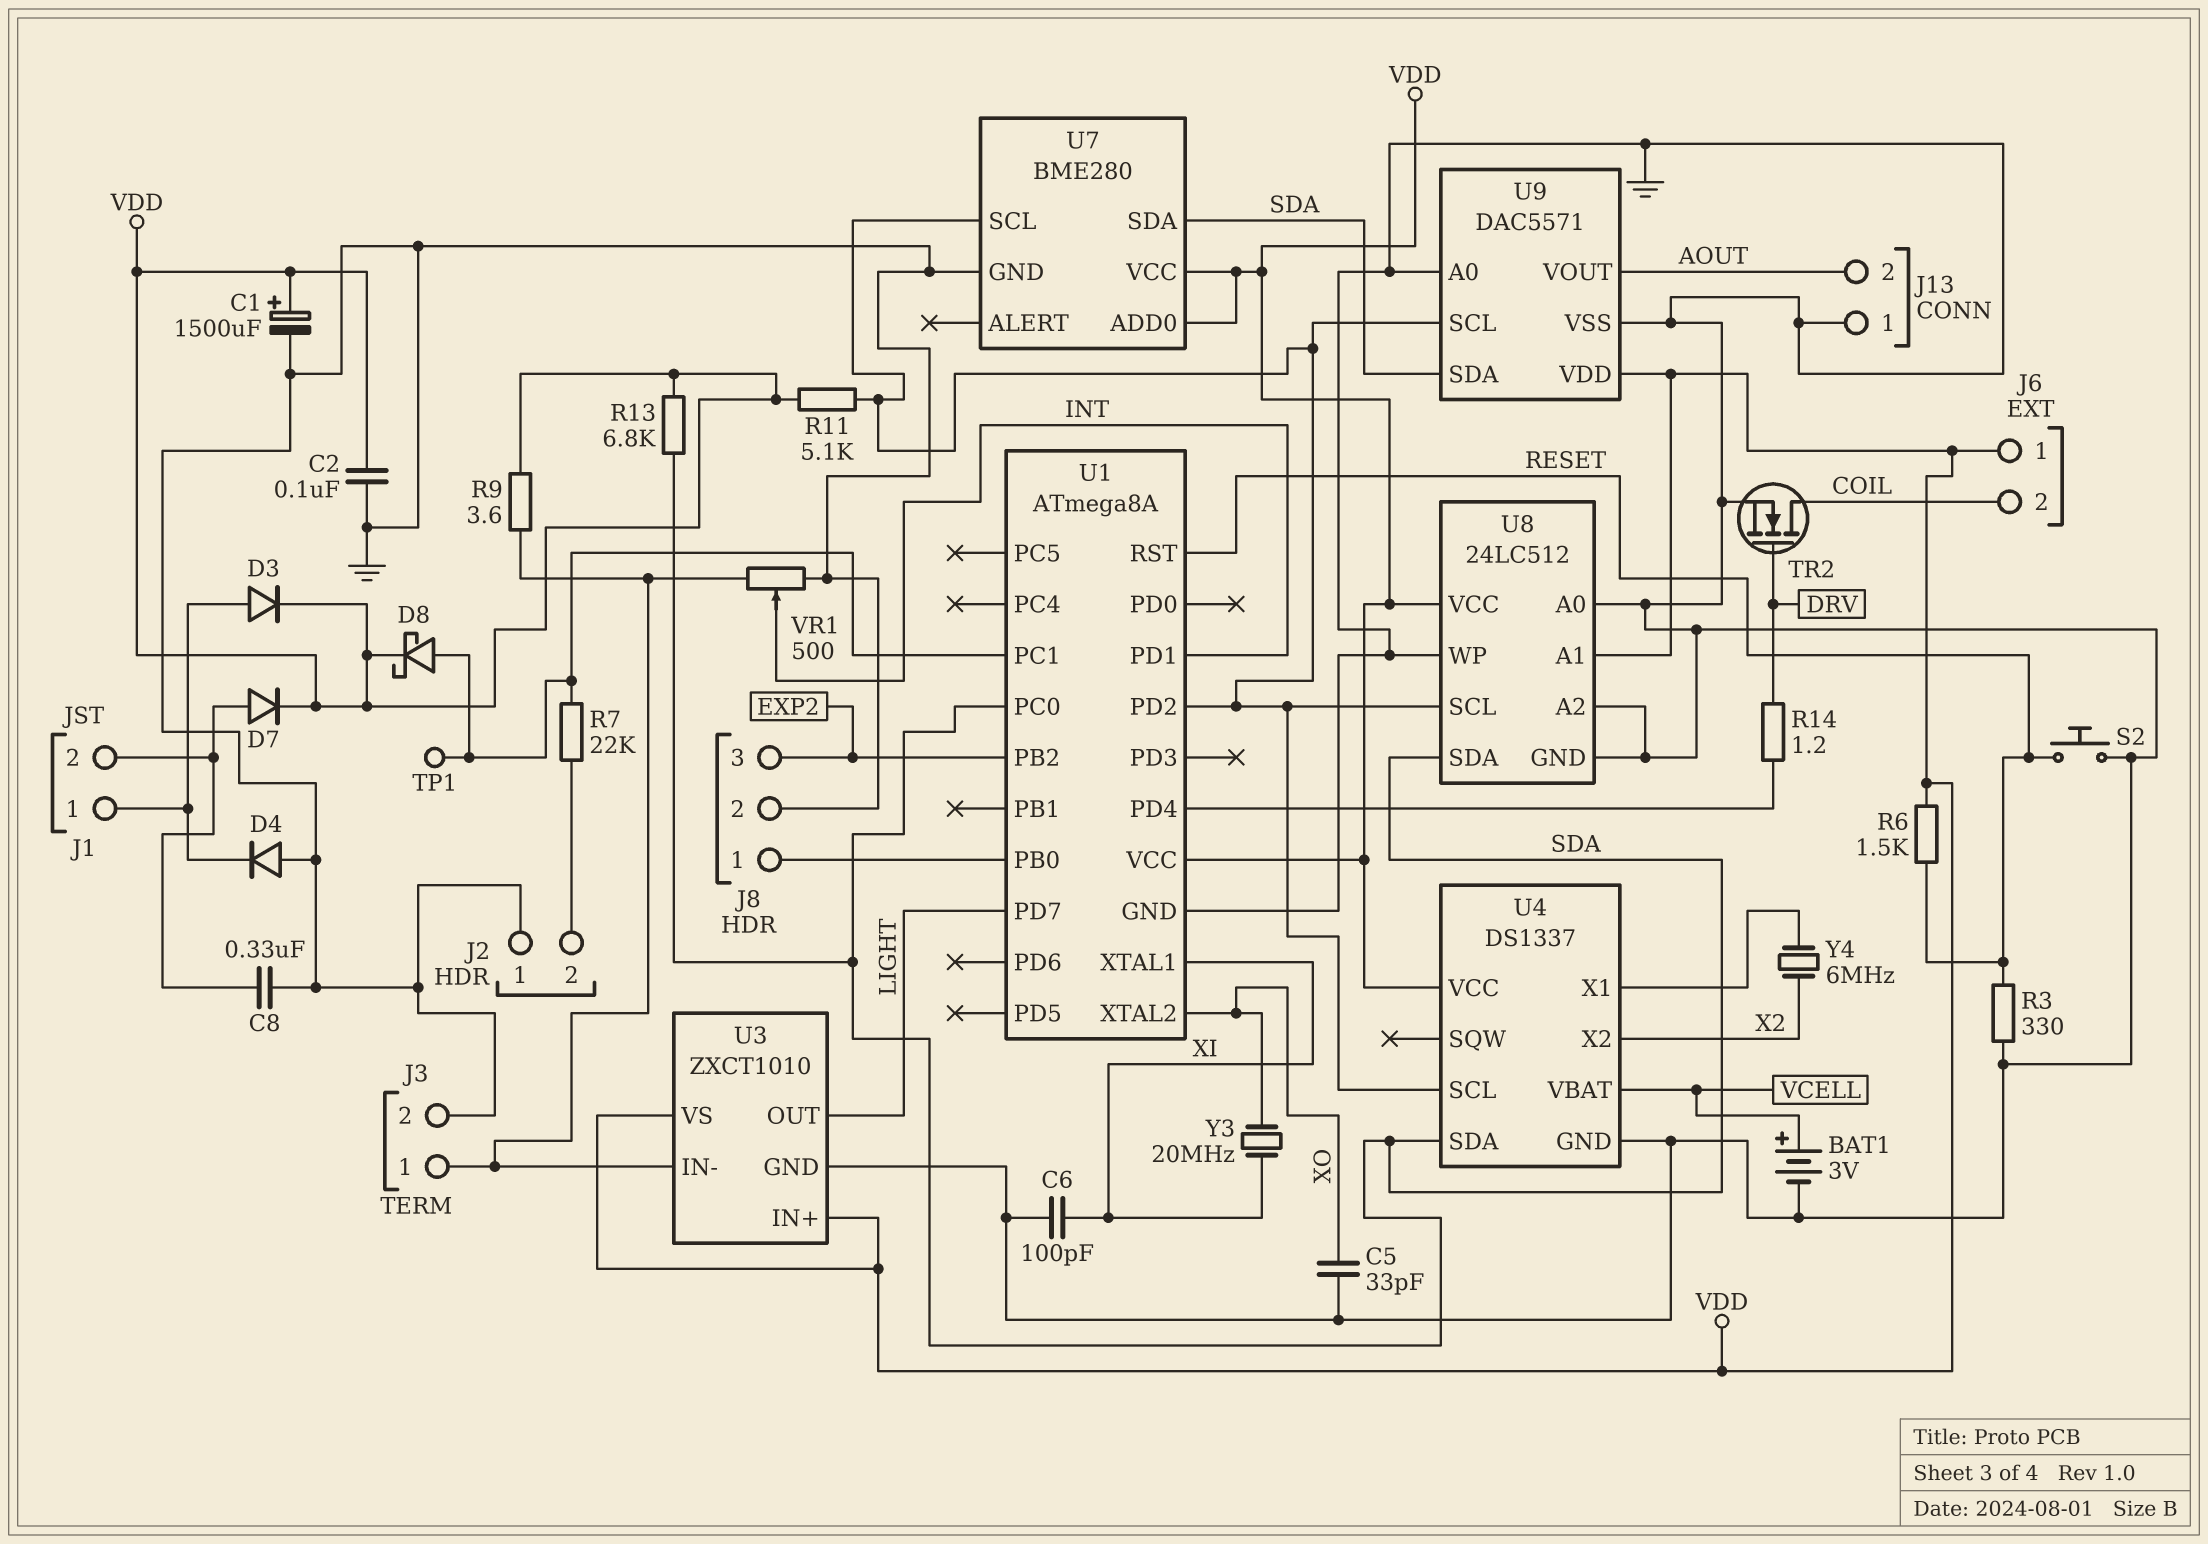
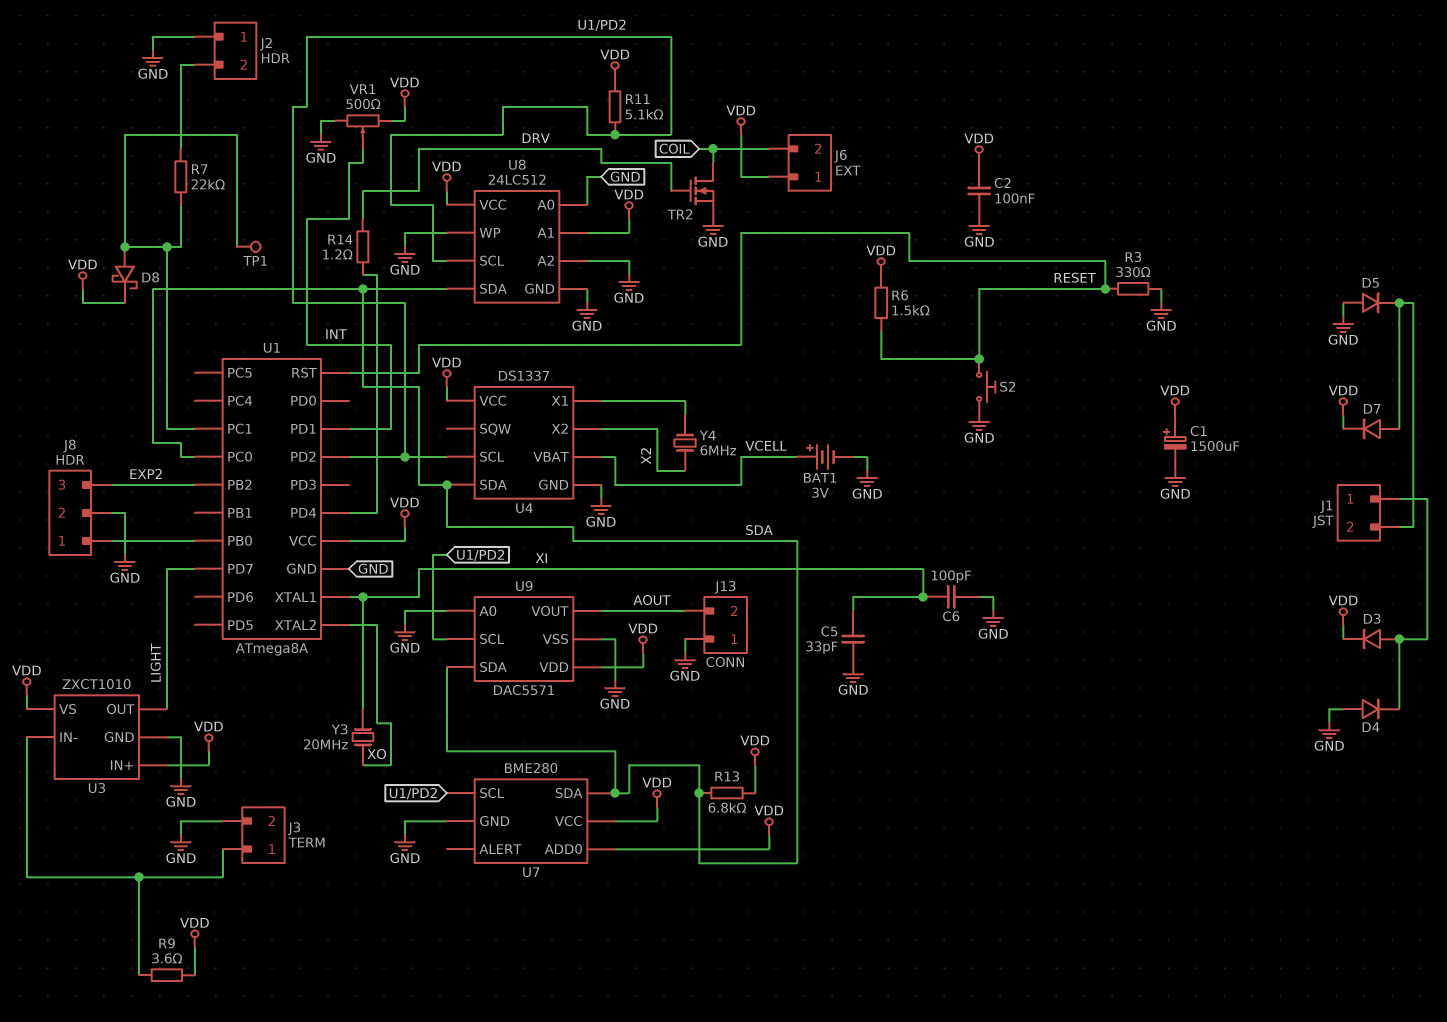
C5: 33pF (GND, XO) -> 33pF (GND, XI)
C8: 330nF (GND, J1/2) -> none
D5: none -> diode (A GND, K J1/2)
VR1: 500 (GND, J3/1, wiper INT) -> 500 (GND, VDD, wiper INT)

